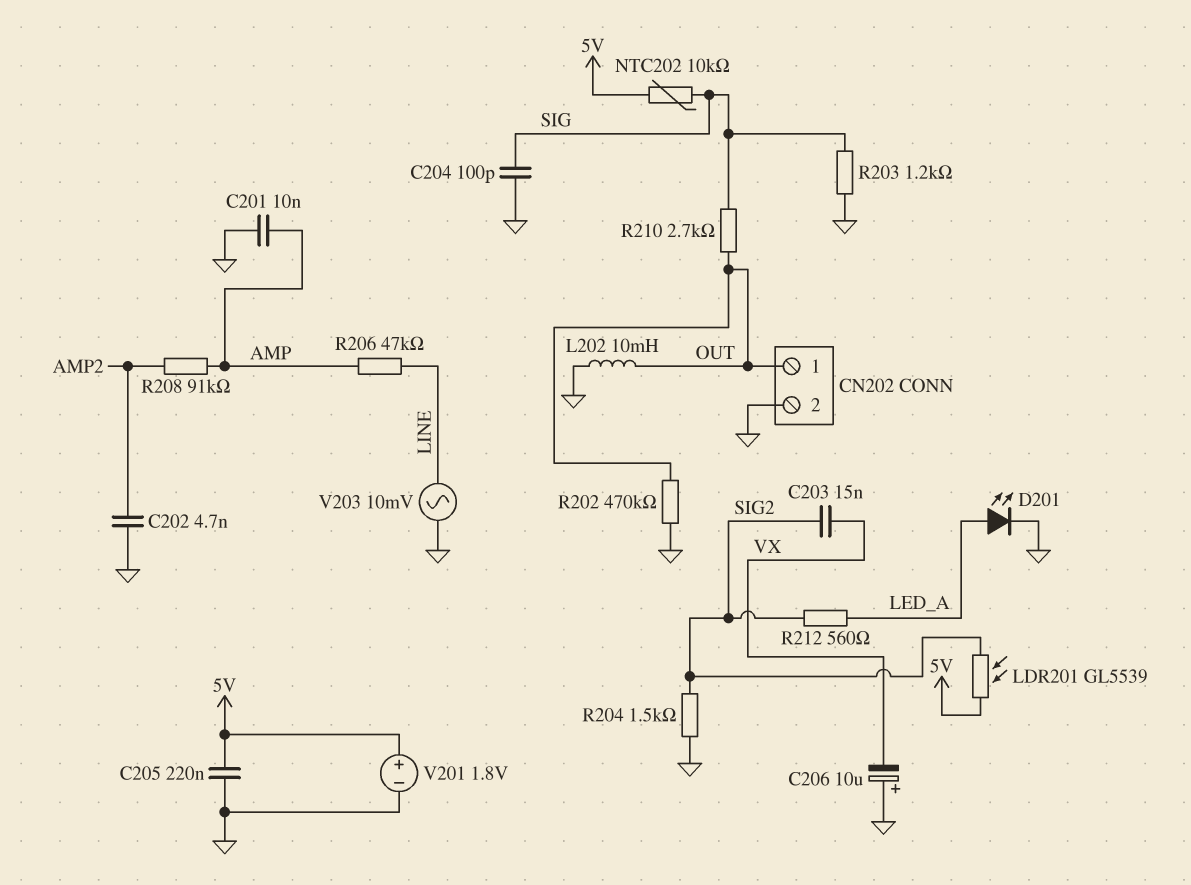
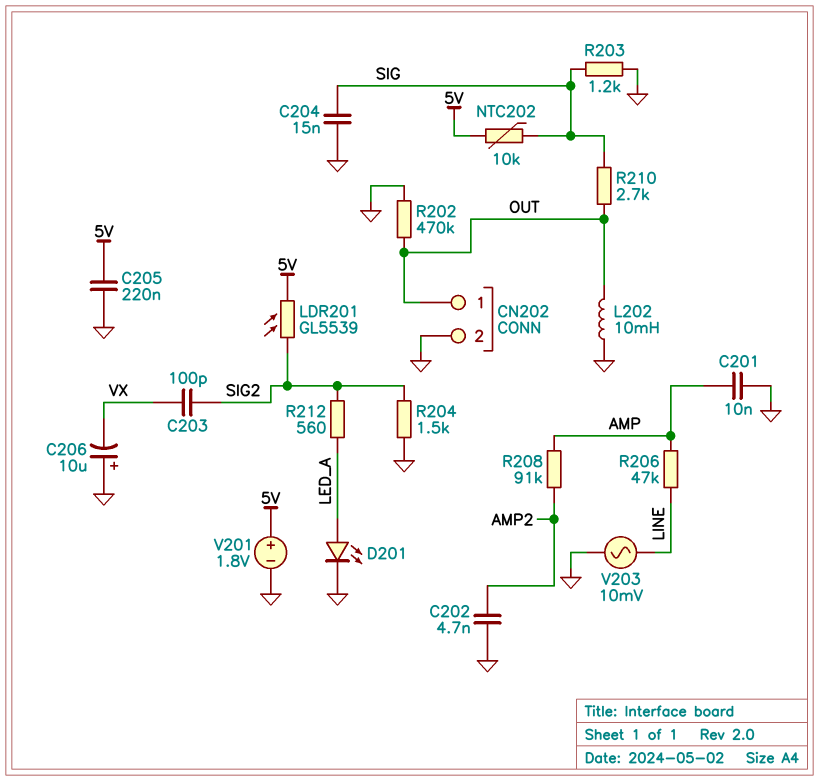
C203: 15nF (SIG2, VX) -> 100pF (SIG2, VX)
C204: 100pF (GND, SIG) -> 15nF (GND, SIG)

